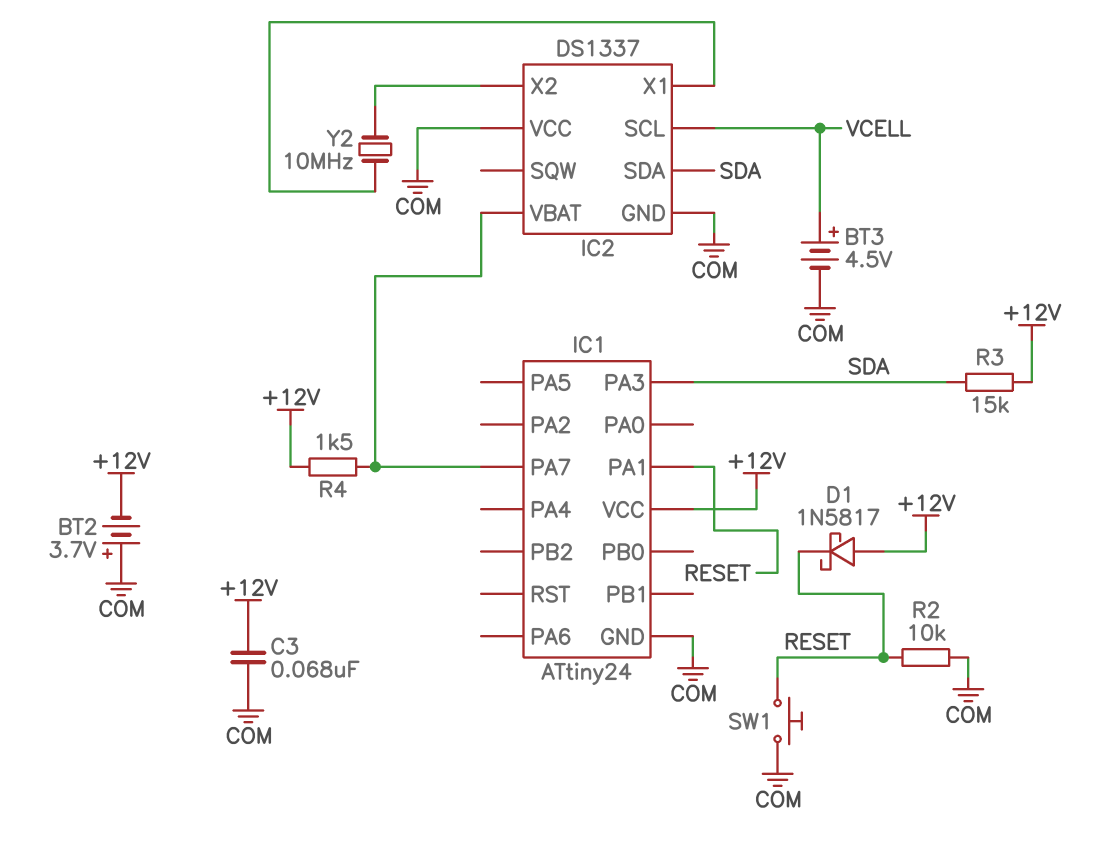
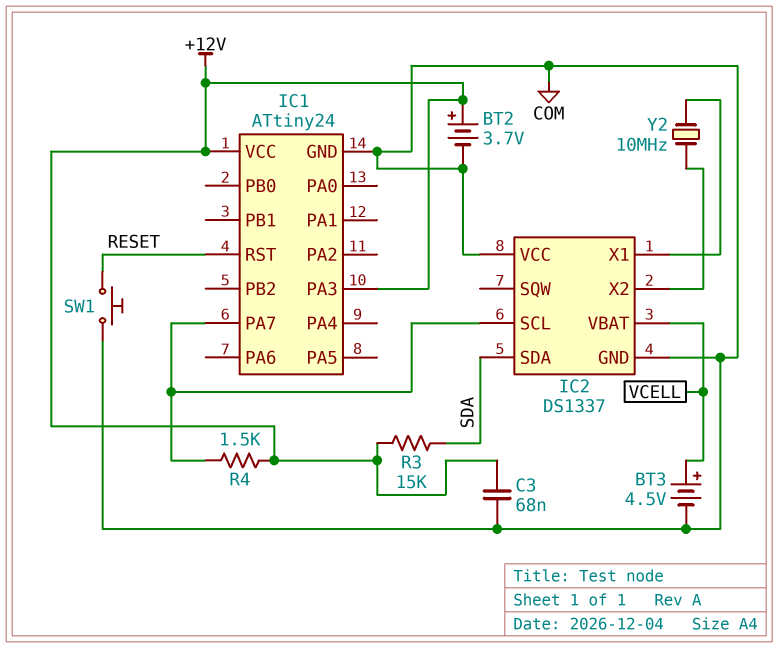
BT2: 3.7V (plus COM, minus +12V) -> 3.7V (plus +12V, minus COM)
D1: schottky 1N5817 (A +12V, K RESET) -> none
IC1 pin PA1: RESET -> none
IC1 pin PA3: SDA -> +12V
IC1 pin RST: none -> RESET
IC2 pin SCL: VCELL -> IC1/PA7
IC2 pin VBAT: IC1/PA7 -> VCELL
R2: 10k (COM, RESET) -> none

